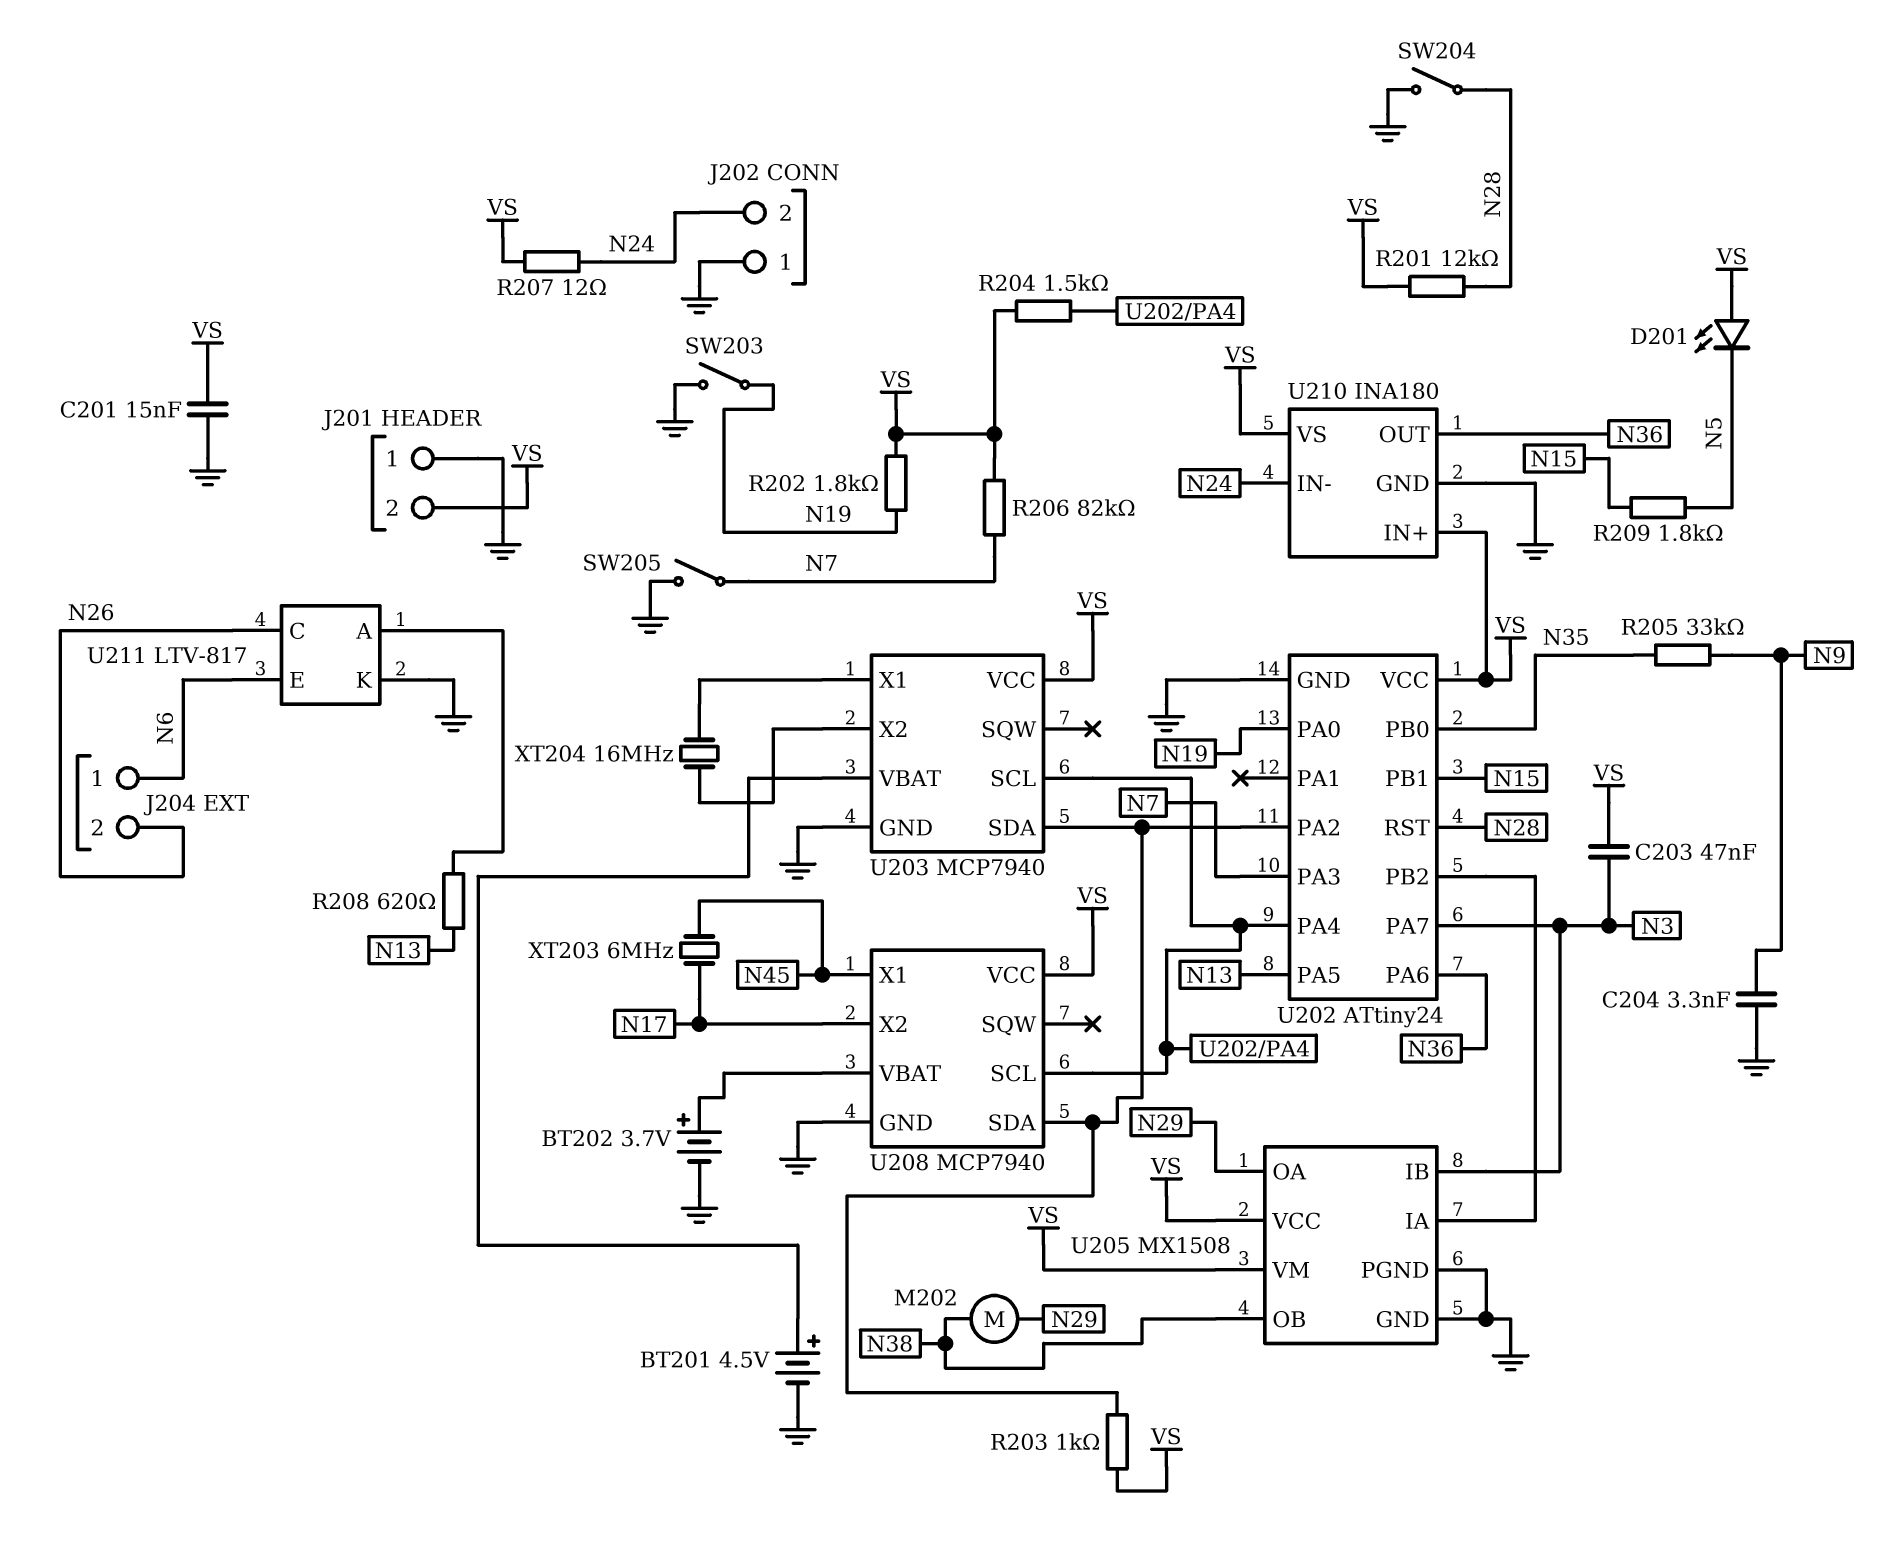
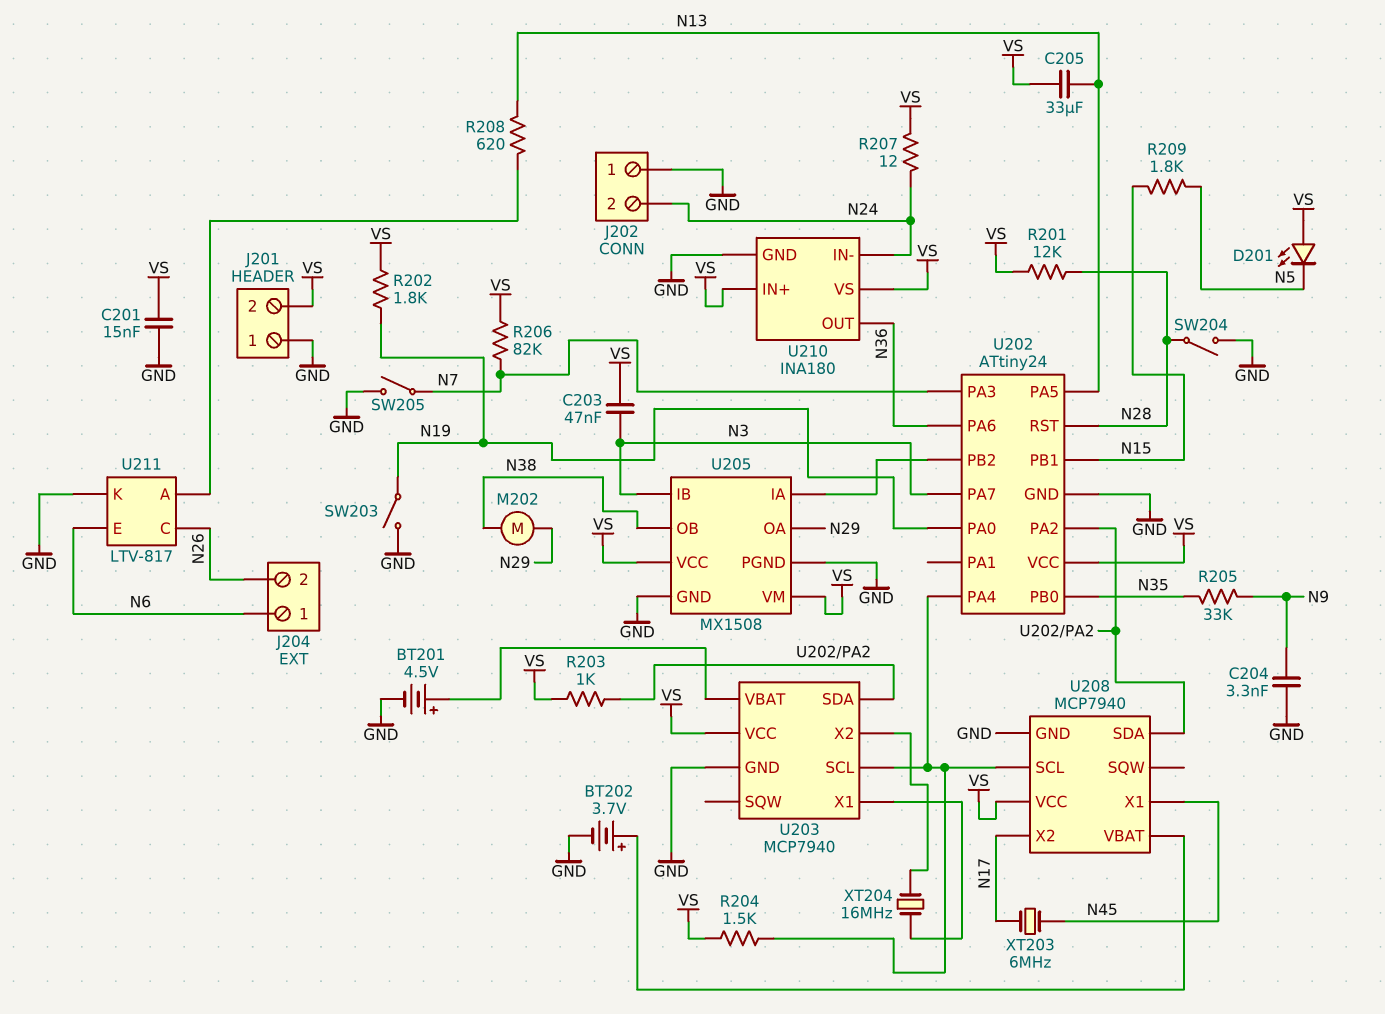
C205: none -> 33uF (N13, VS)

